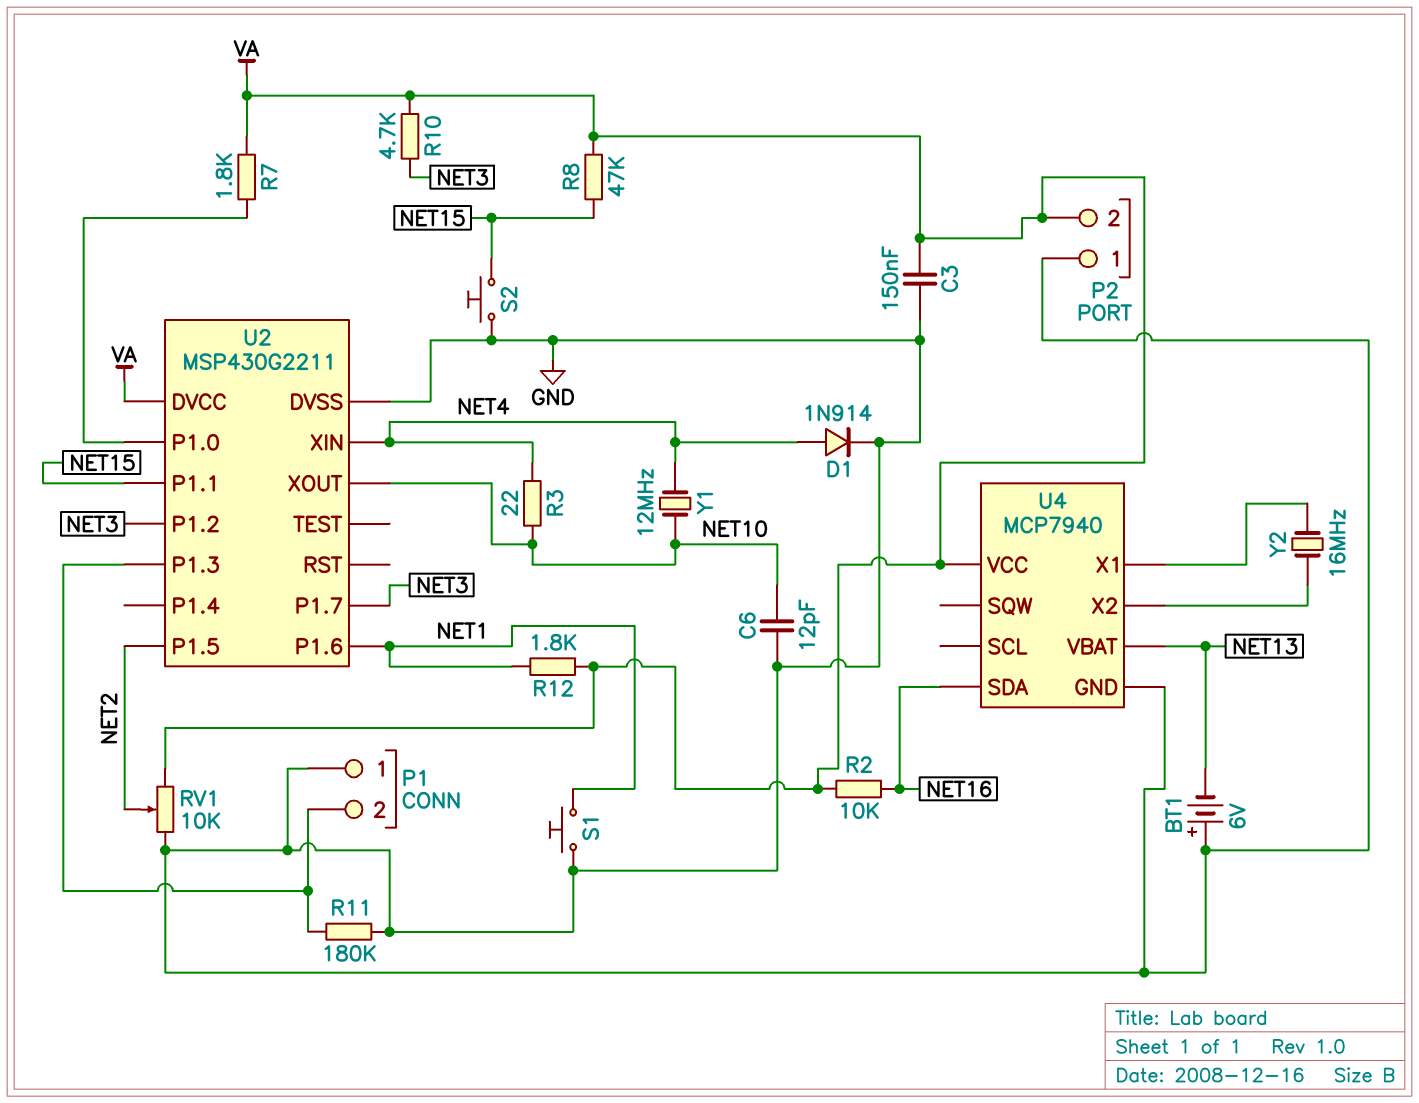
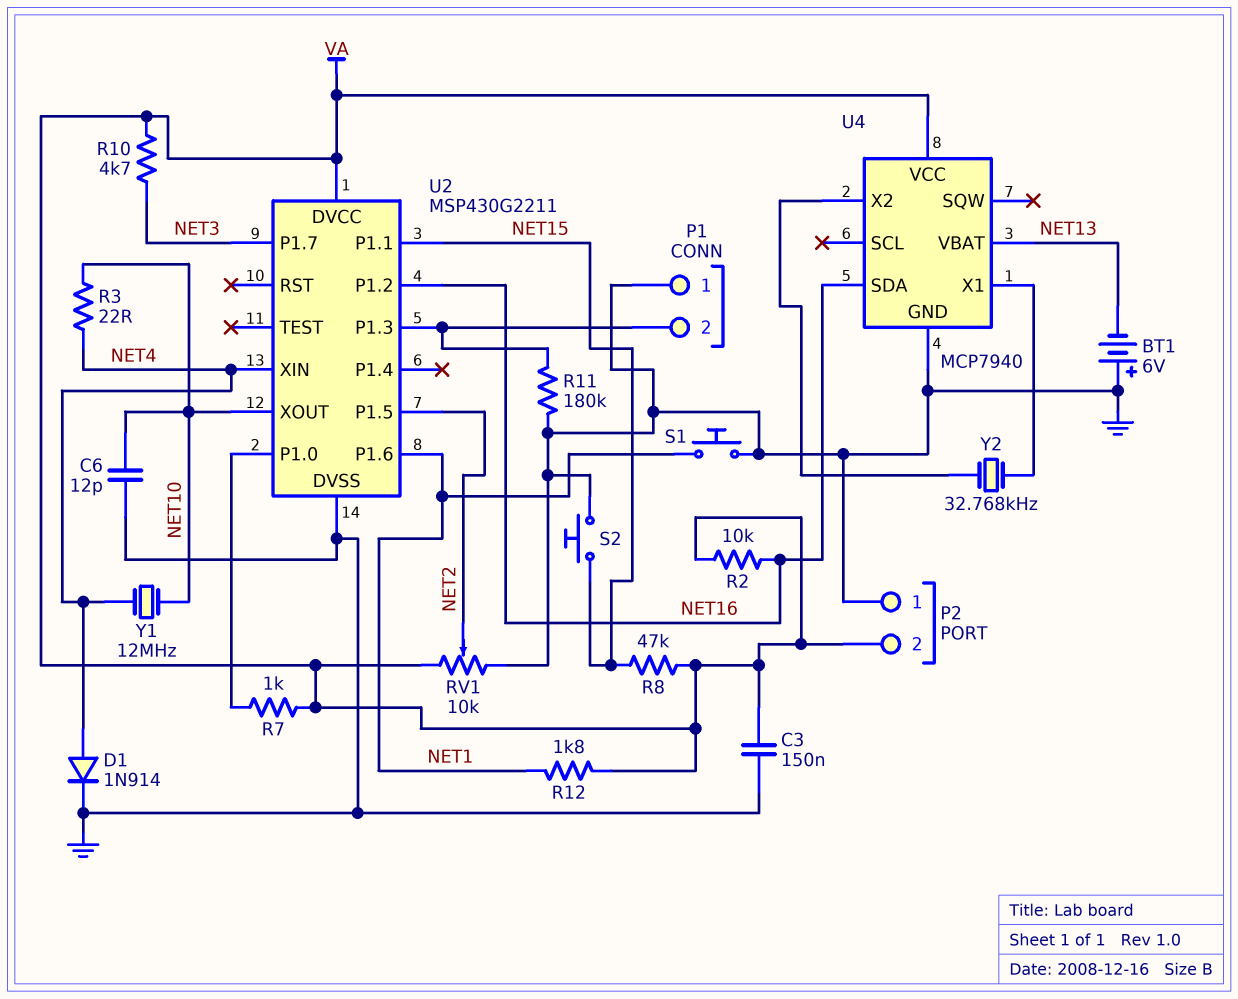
R7: 1.8k (U2/P1.0, VA) -> 1k (U2/P1.0, VA)
U2 pin P1.2: NET3 -> NET16
Y2: 16MHz (U4/X1, U4/X2) -> 32.768kHz (U4/X1, U4/X2)

